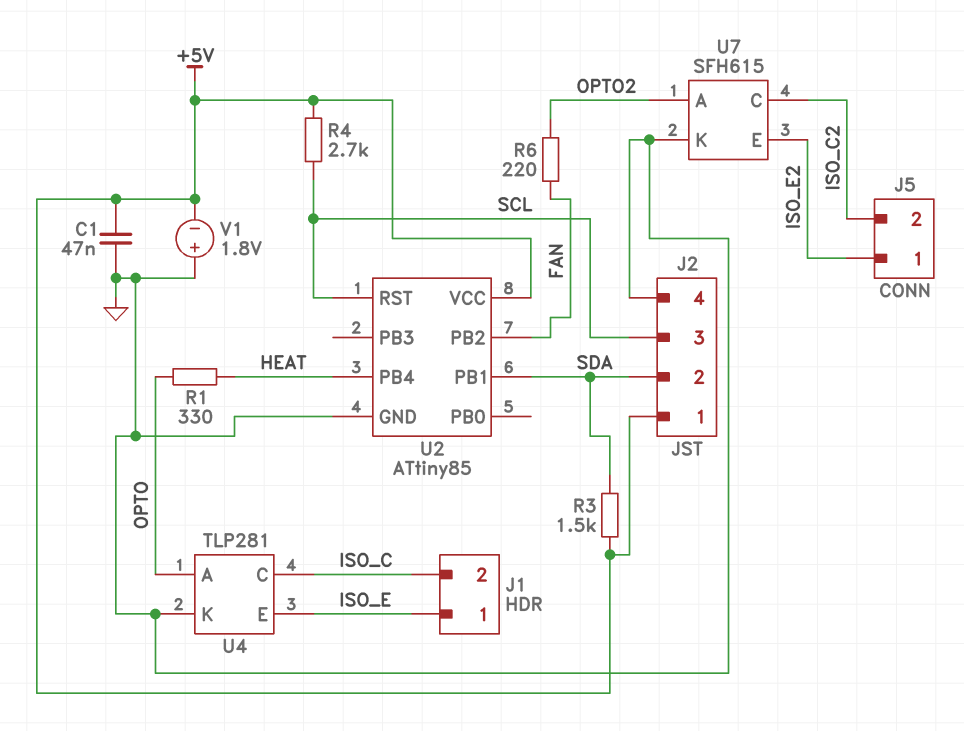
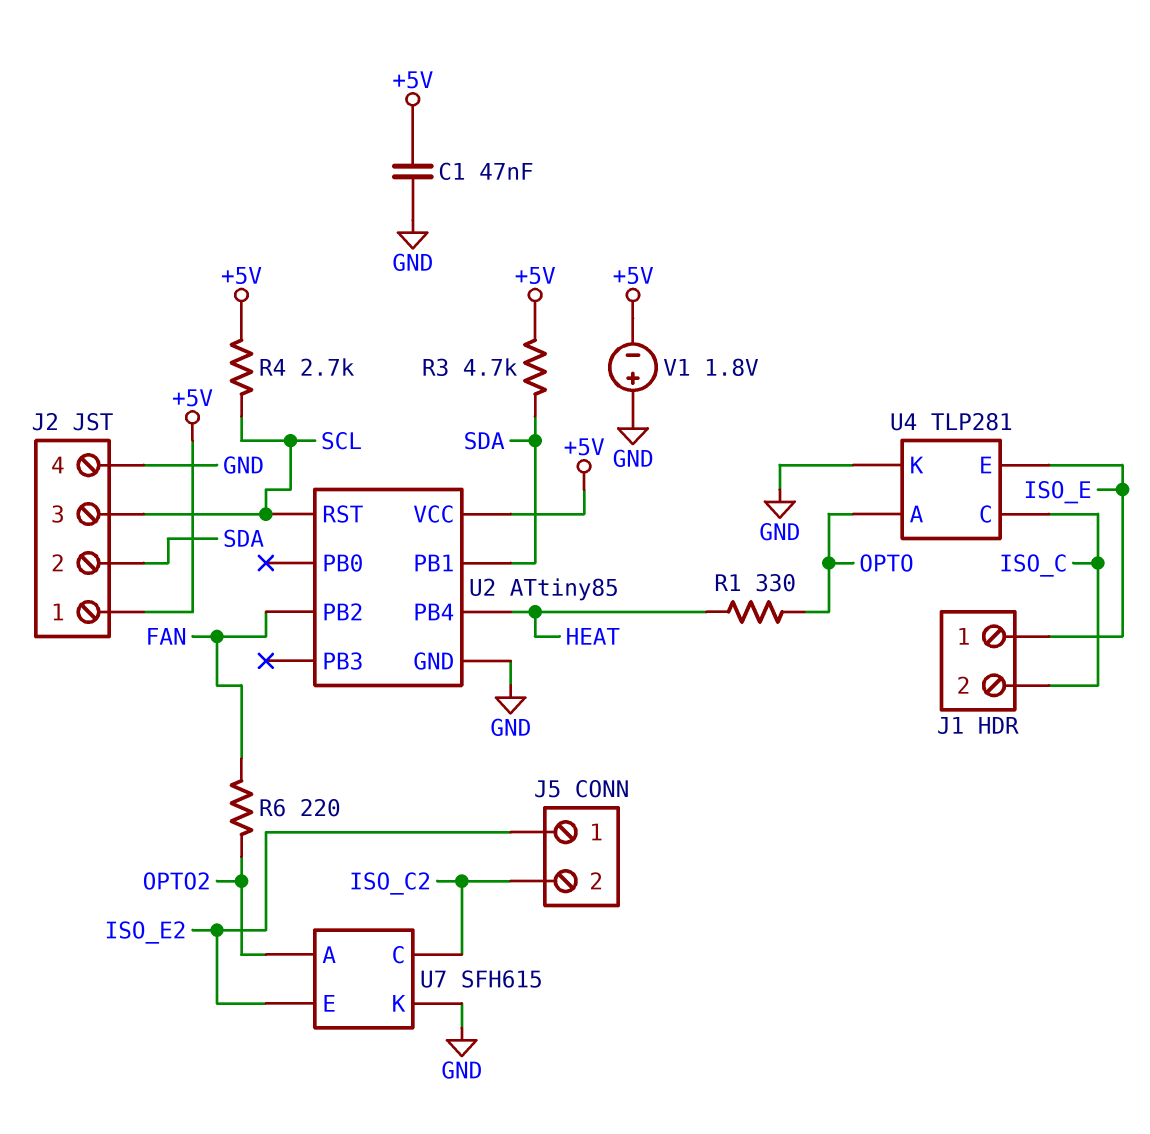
R3: 1.5k (+5V, SDA) -> 4.7k (+5V, SDA)

